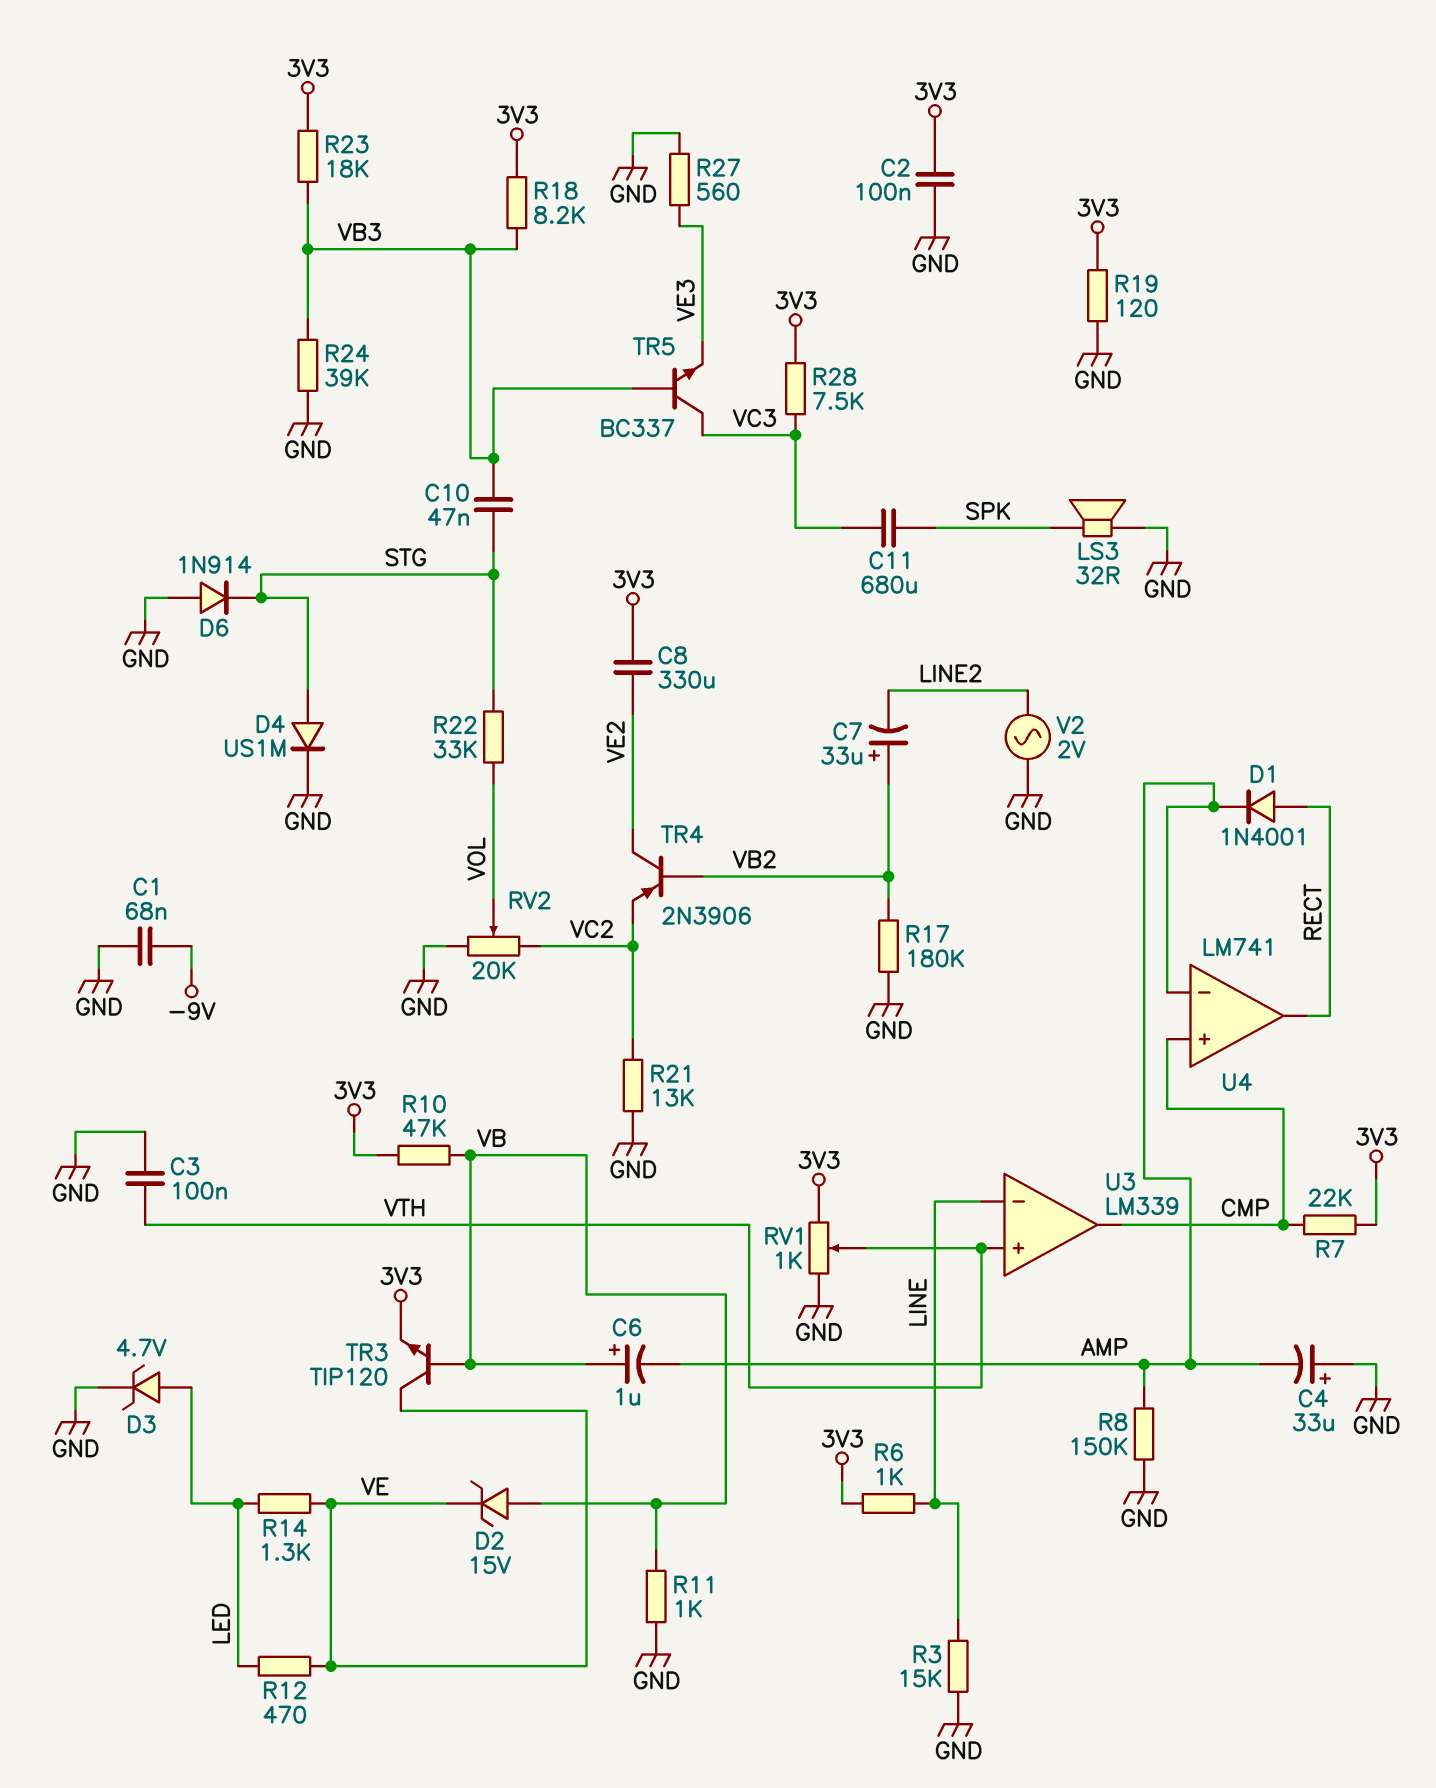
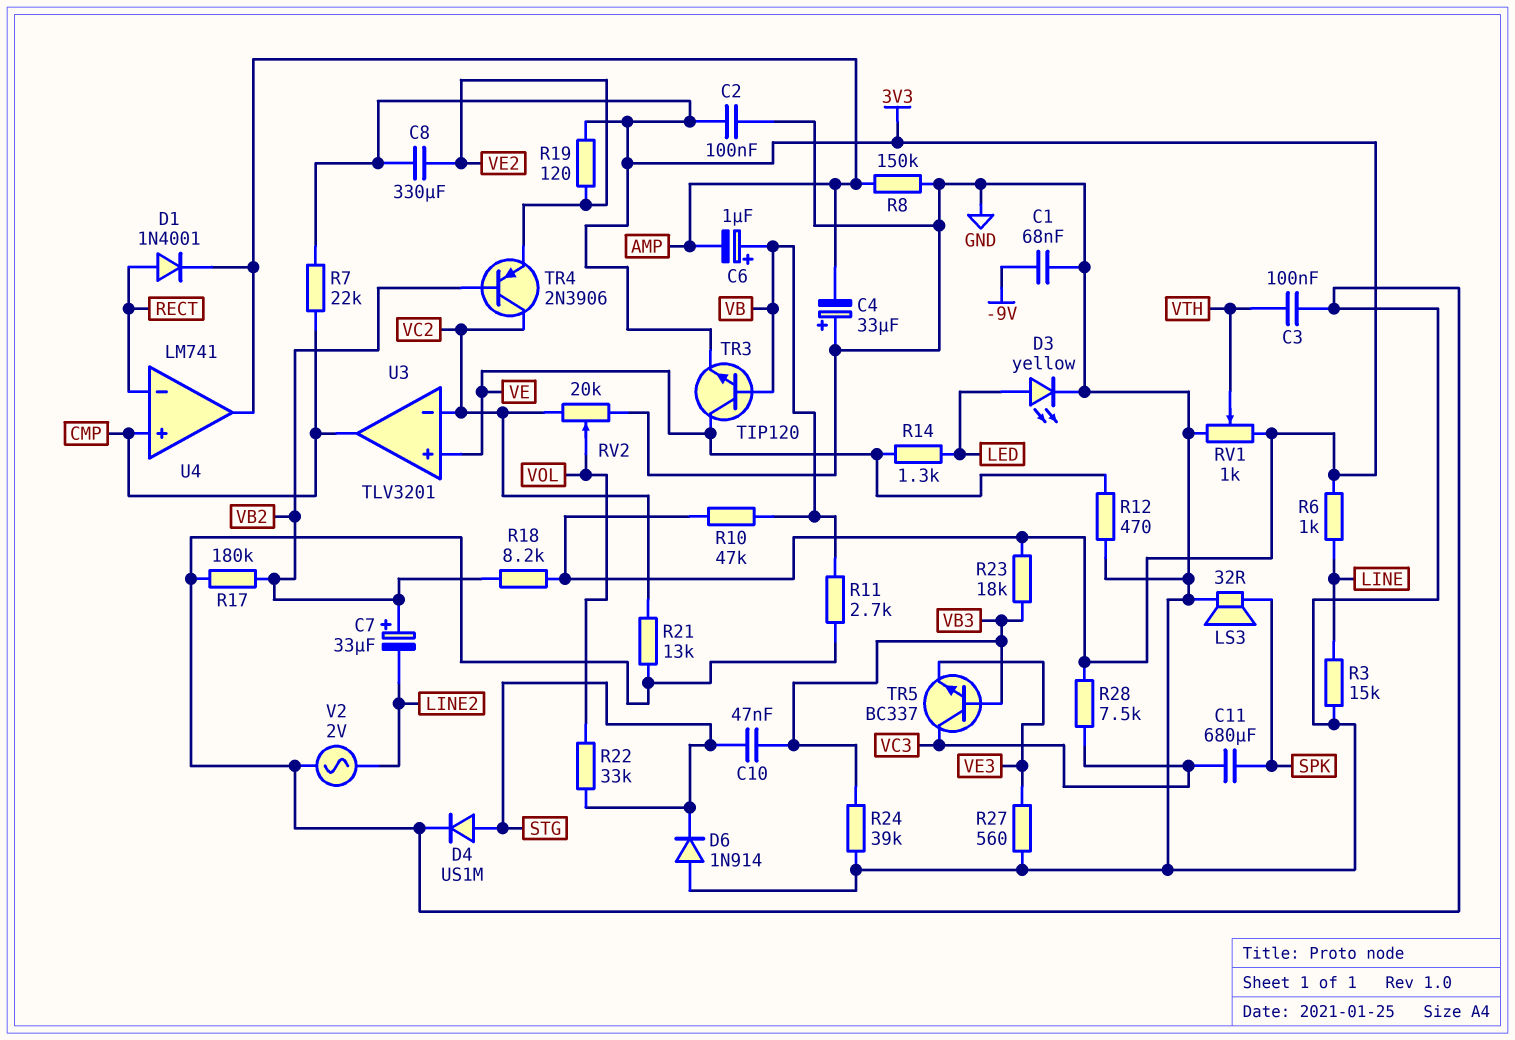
D2: zener 15V (A VB, K VE) -> none
D3: zener 4.7V (A LED, K GND) -> LED yellow (A LED, K GND)
R11: 1k (GND, VB) -> 2.7k (GND, VB)
R12: 470 (LED, VE) -> 470 (GND, VE)
R18: 8.2k (3V3, VB3) -> 8.2k (3V3, VB2)
R19: 120 (3V3, GND) -> 120 (3V3, VE2)
TR4: PNP 2N3906 (B VB2, C VE2, E VC2) -> PNP 2N3906 (B VB2, C VC2, E VE2)
U3: LM339 -> TLV3201
U3 pin in+: VTH -> VE
U3 pin in-: LINE -> VC2
U4 pin in-: AMP -> RECT
U4 pin out: RECT -> AMP

